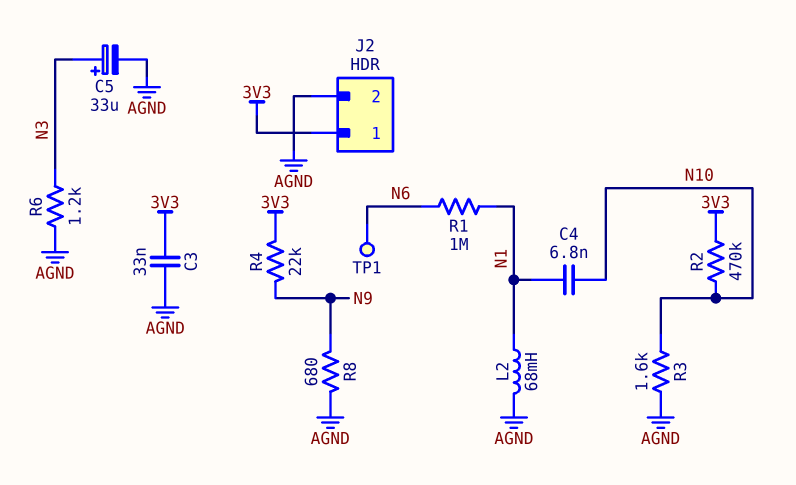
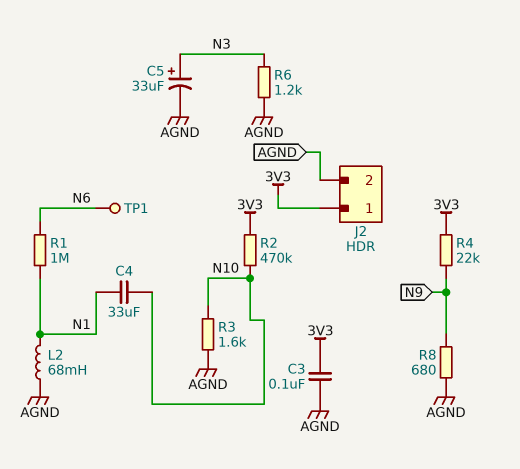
C3: 33nF (3V3, AGND) -> 100nF (3V3, AGND)
C4: 6.8nF (N1, N10) -> 33uF (N1, N10)

